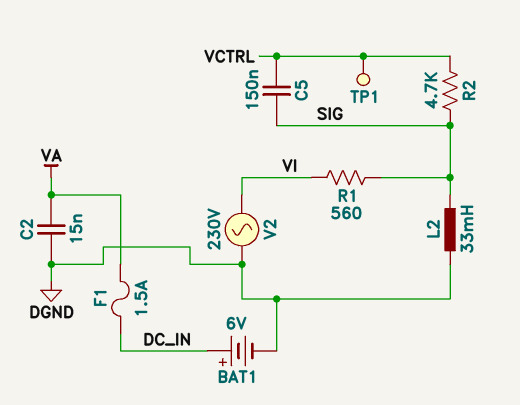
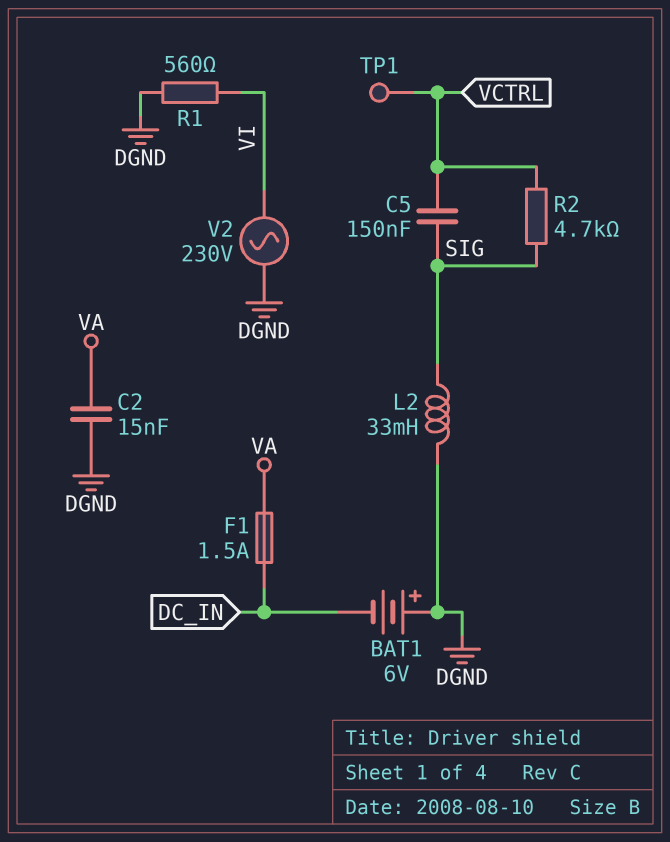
BAT1: 6V (plus DC_IN, minus DGND) -> 6V (plus DGND, minus DC_IN)
R1: 560 (SIG, VI) -> 560 (DGND, VI)

